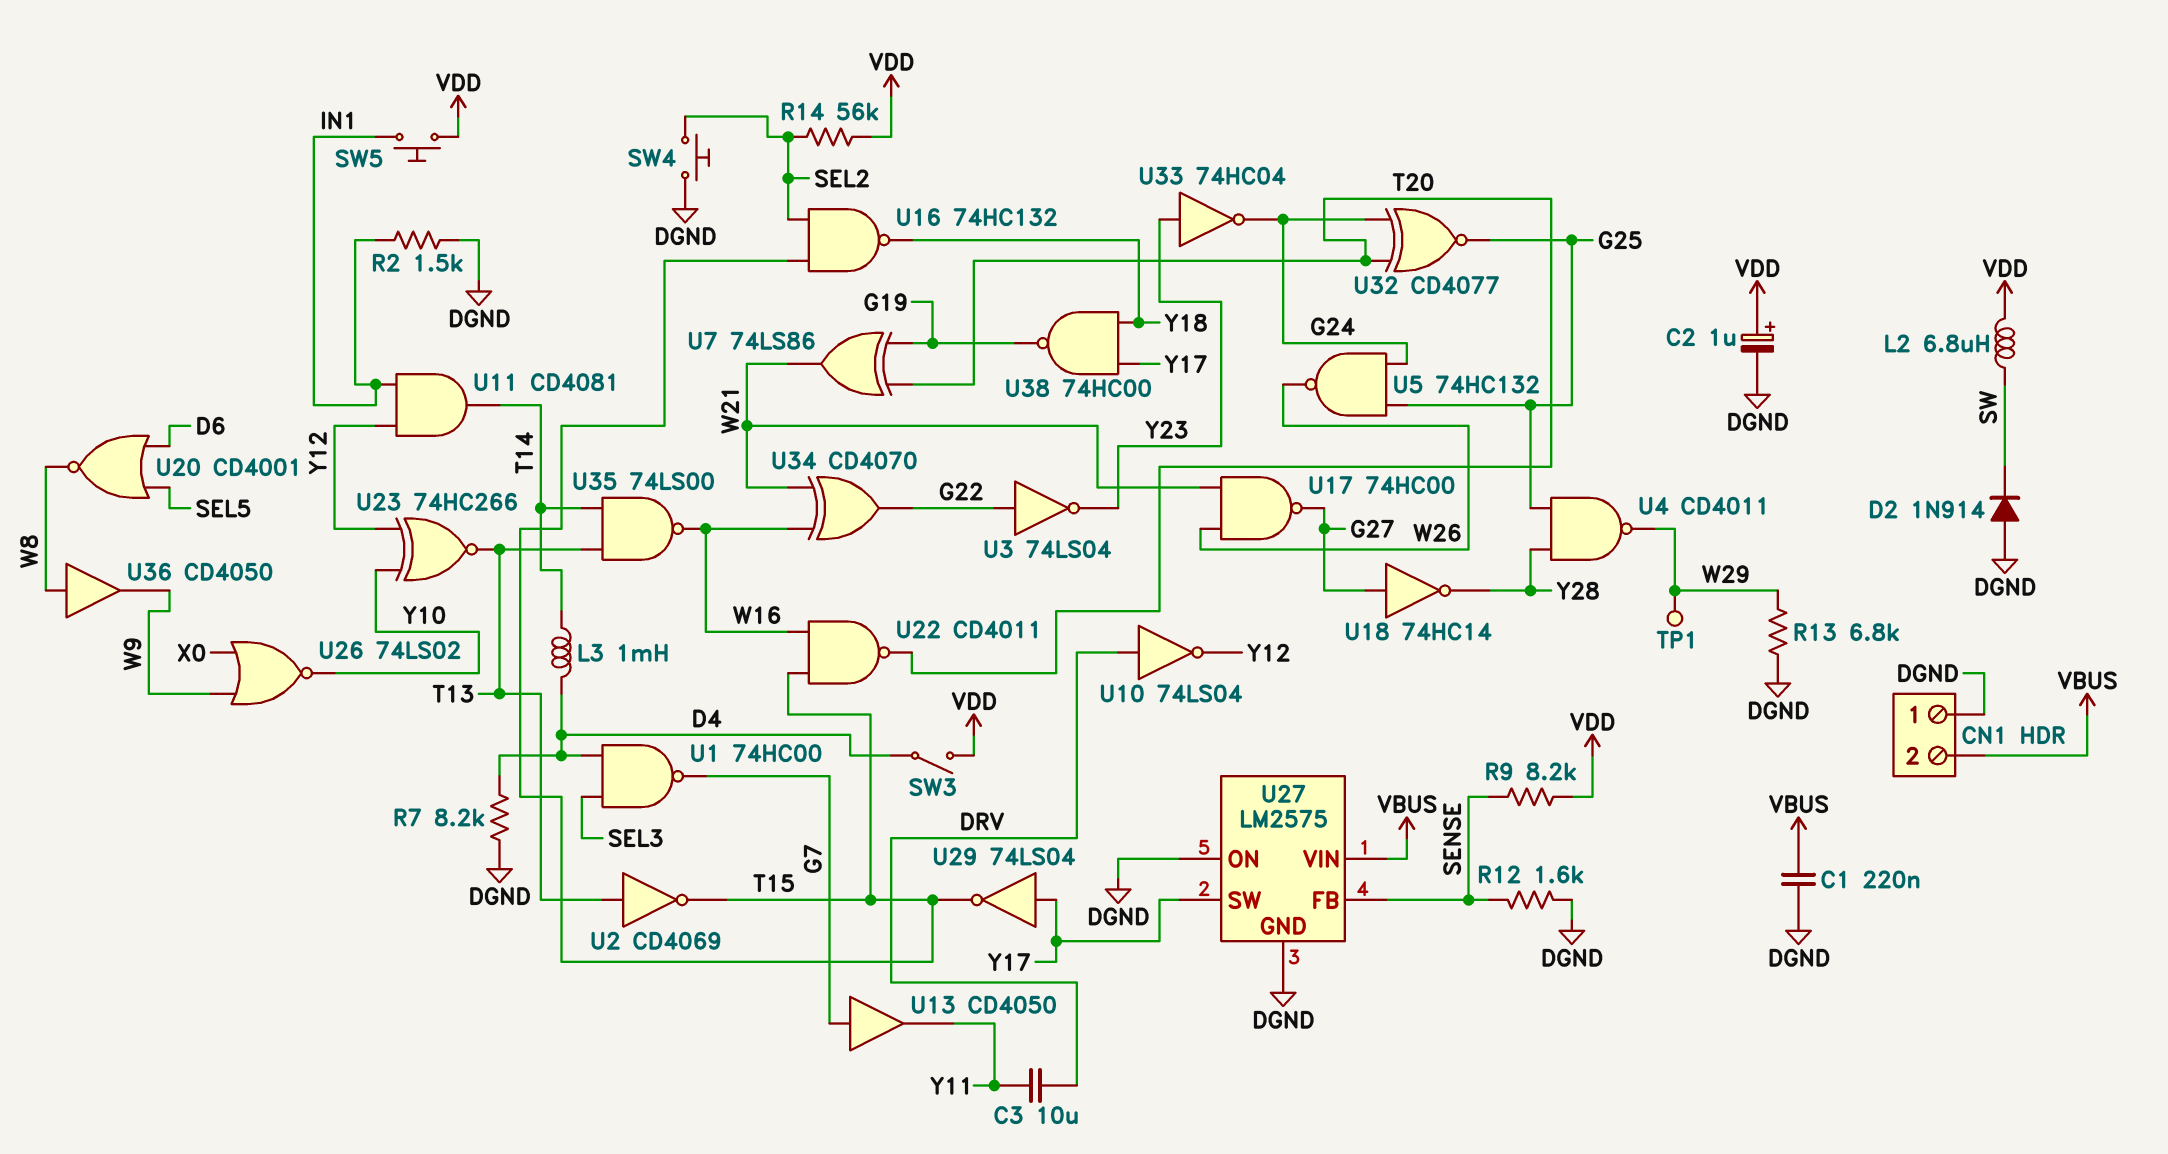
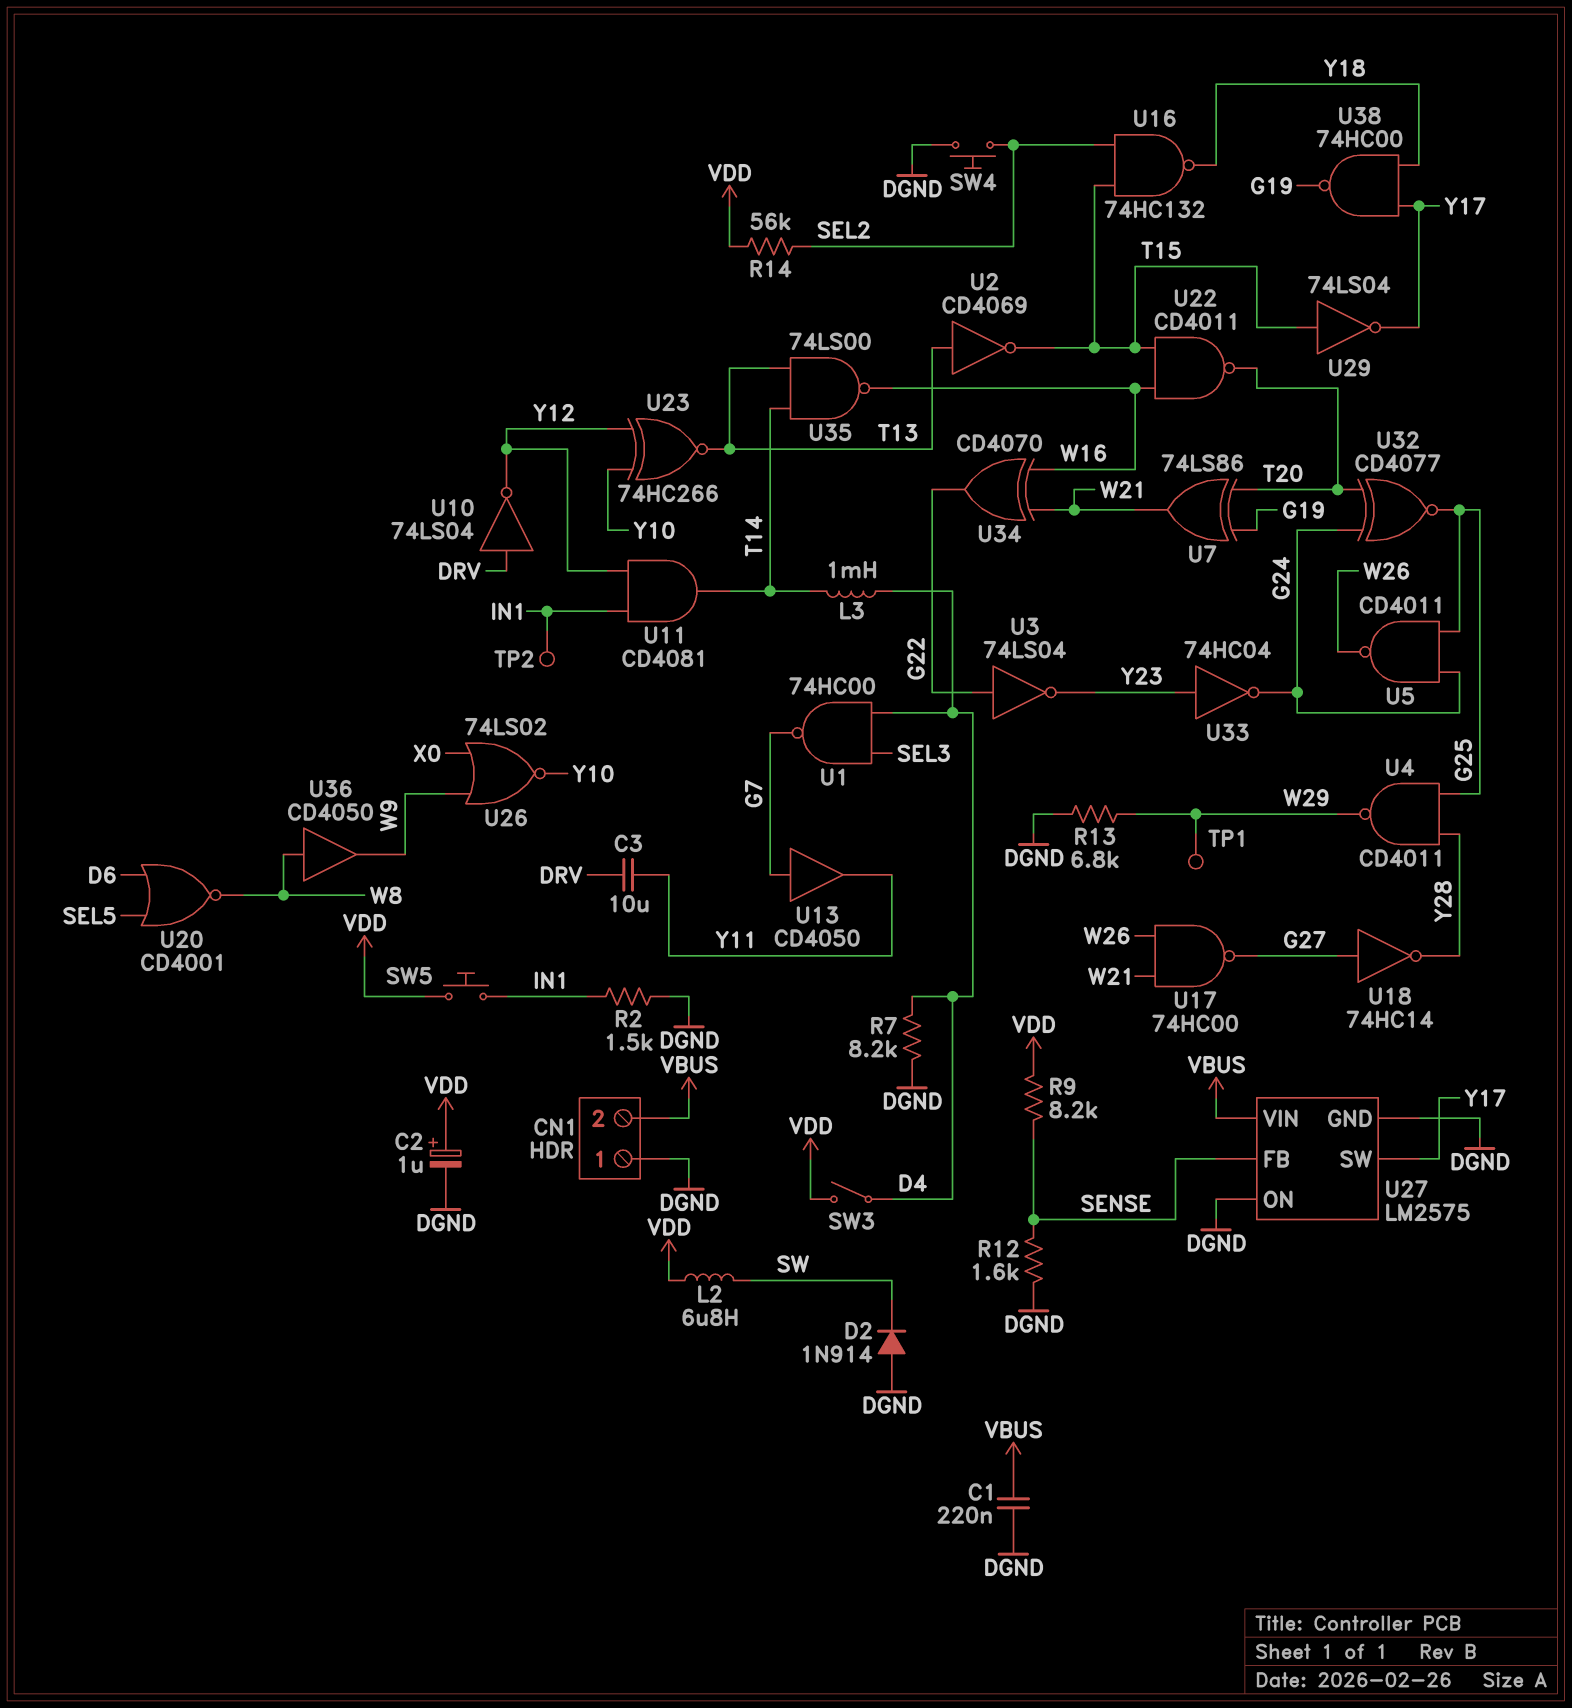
TP2: none -> test point (IN1)
U5: NAND 74HC132 (in G24, in G25, out W26) -> NAND CD4011 (in G24, in G25, out W26)
U29: NOT 74LS04 (in Y17, out T15) -> NOT 74LS04 (in T15, out Y17)

